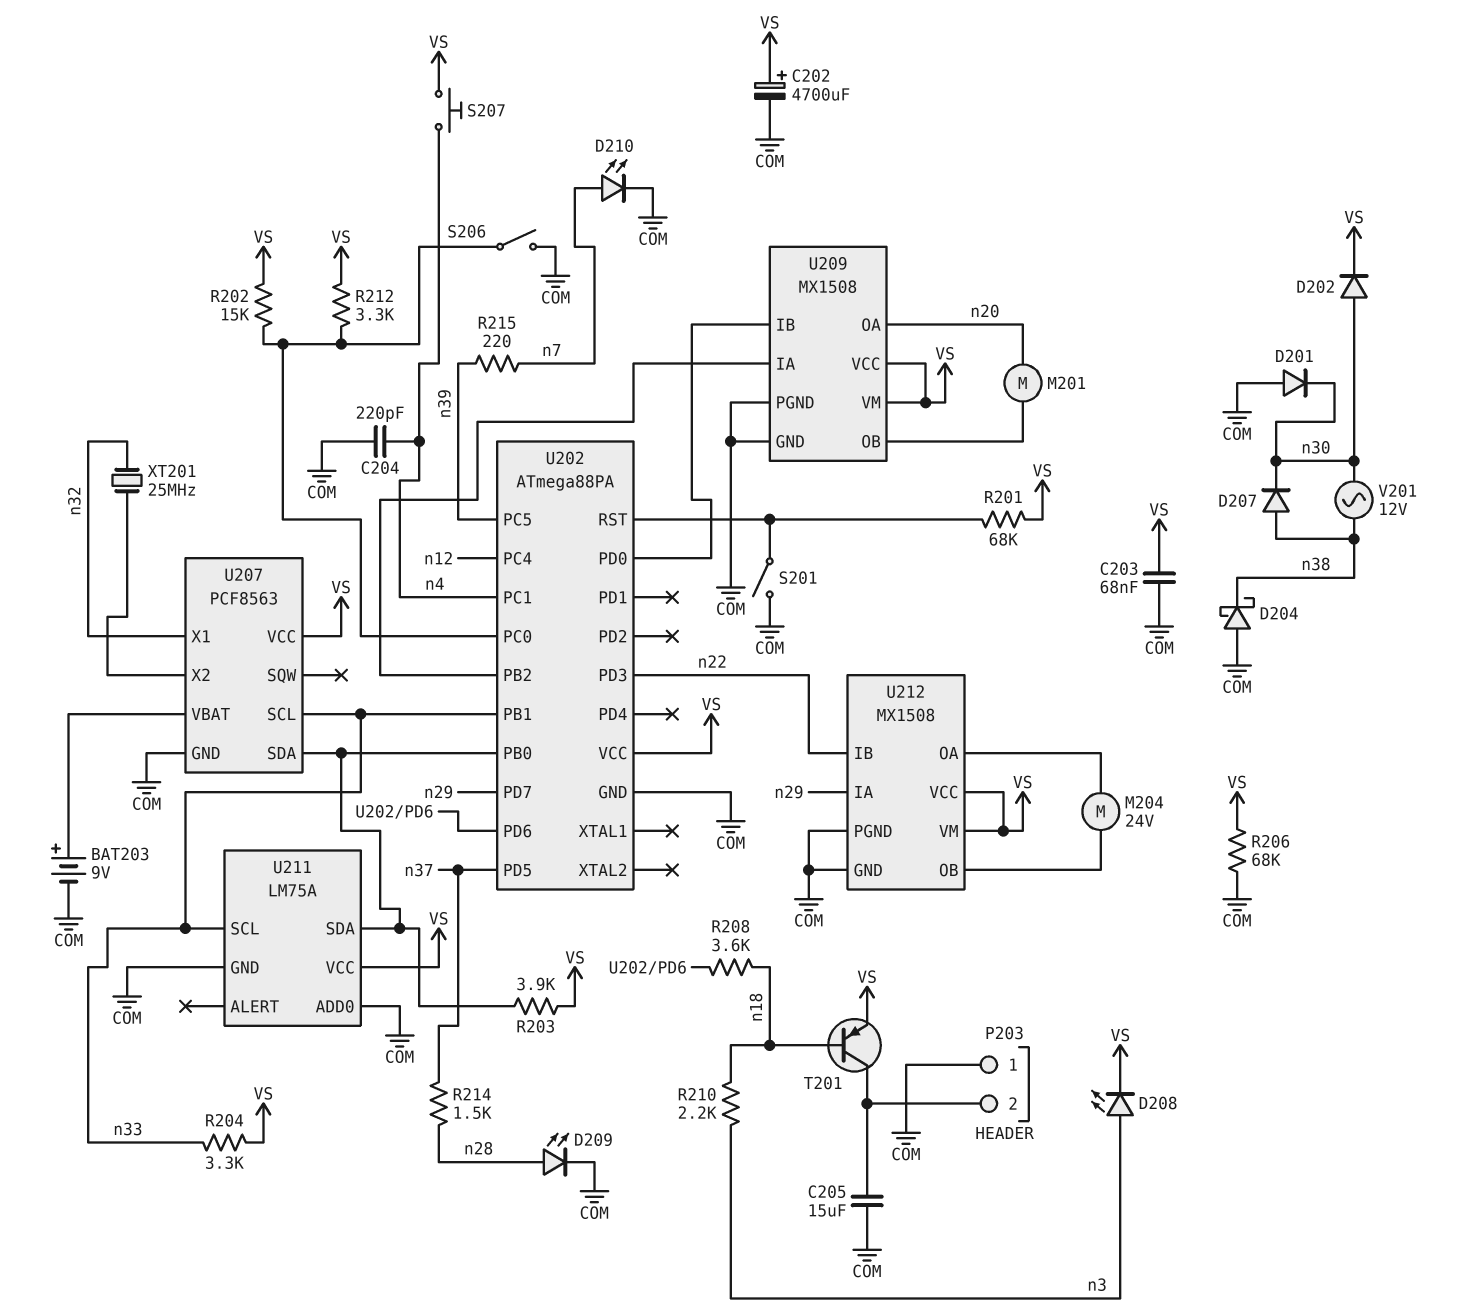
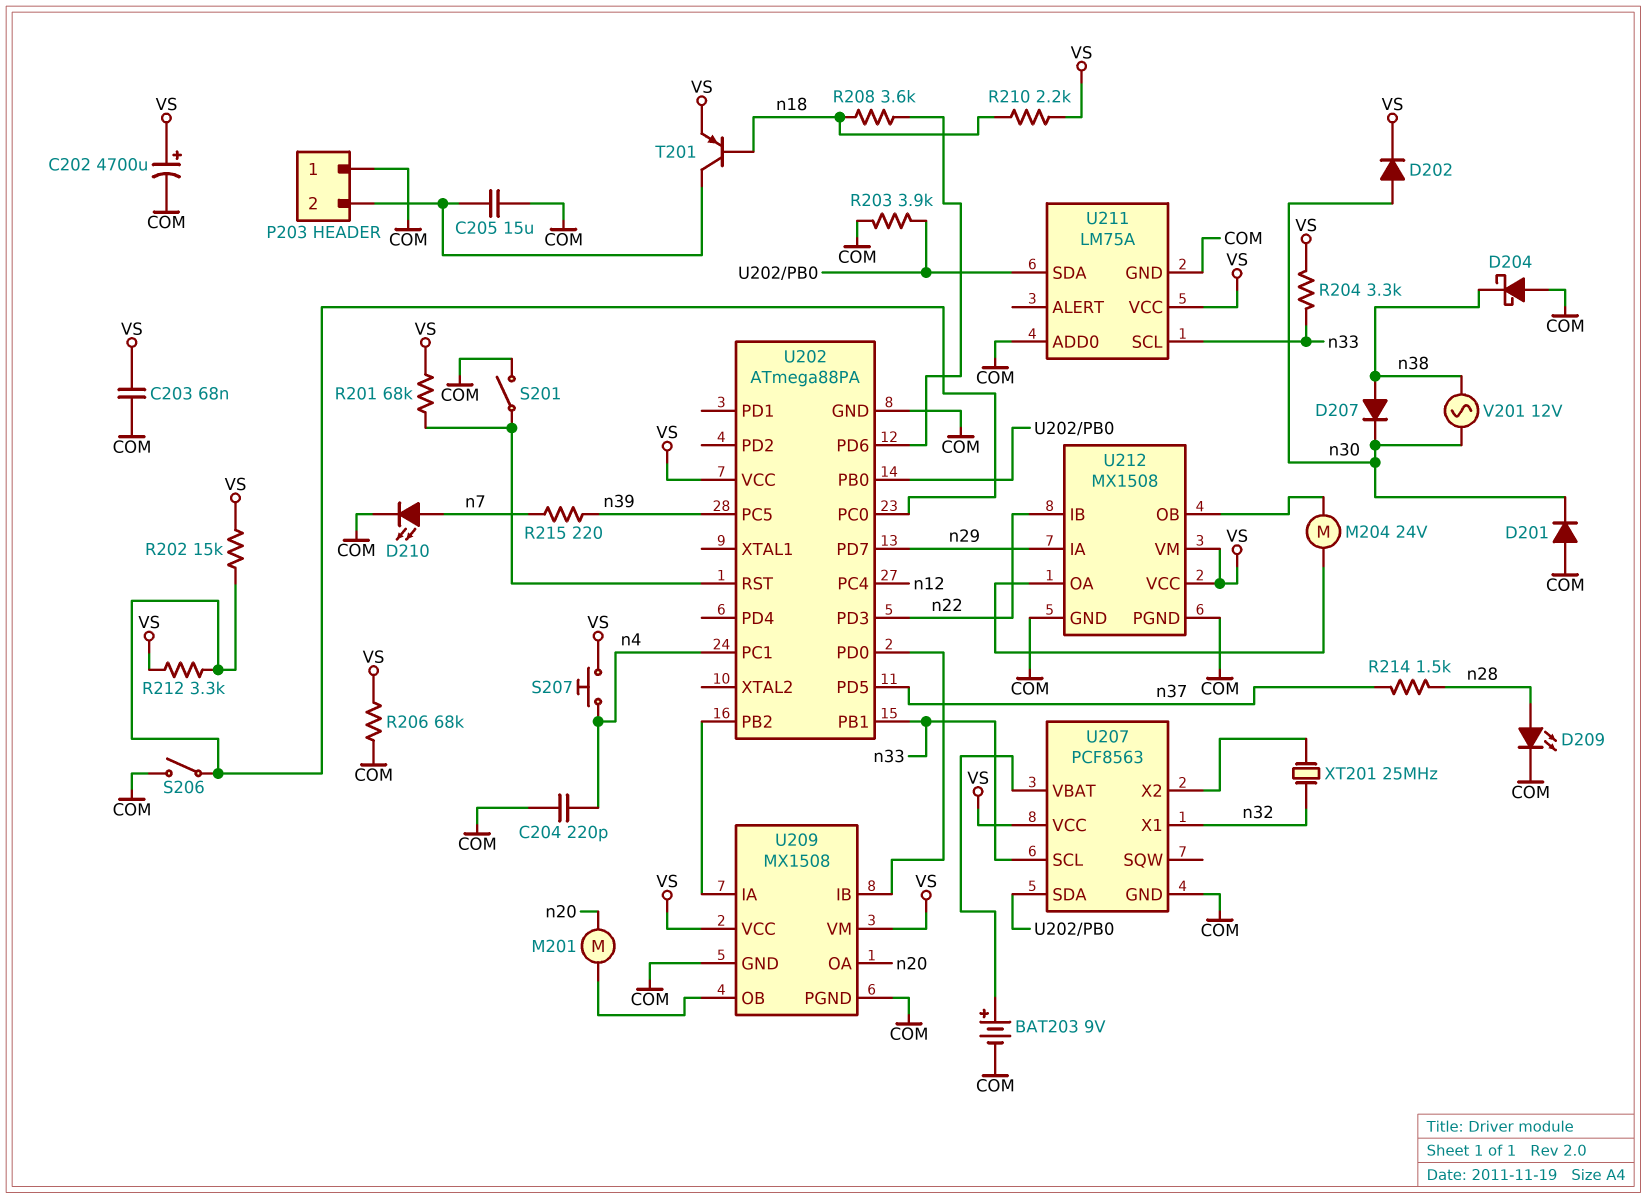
D208: LED (A n3, K VS) -> none
R203: 3.9k (U202/PB0, VS) -> 3.9k (COM, U202/PB0)
R210: 2.2k (n3, n18) -> 2.2k (VS, n18)

